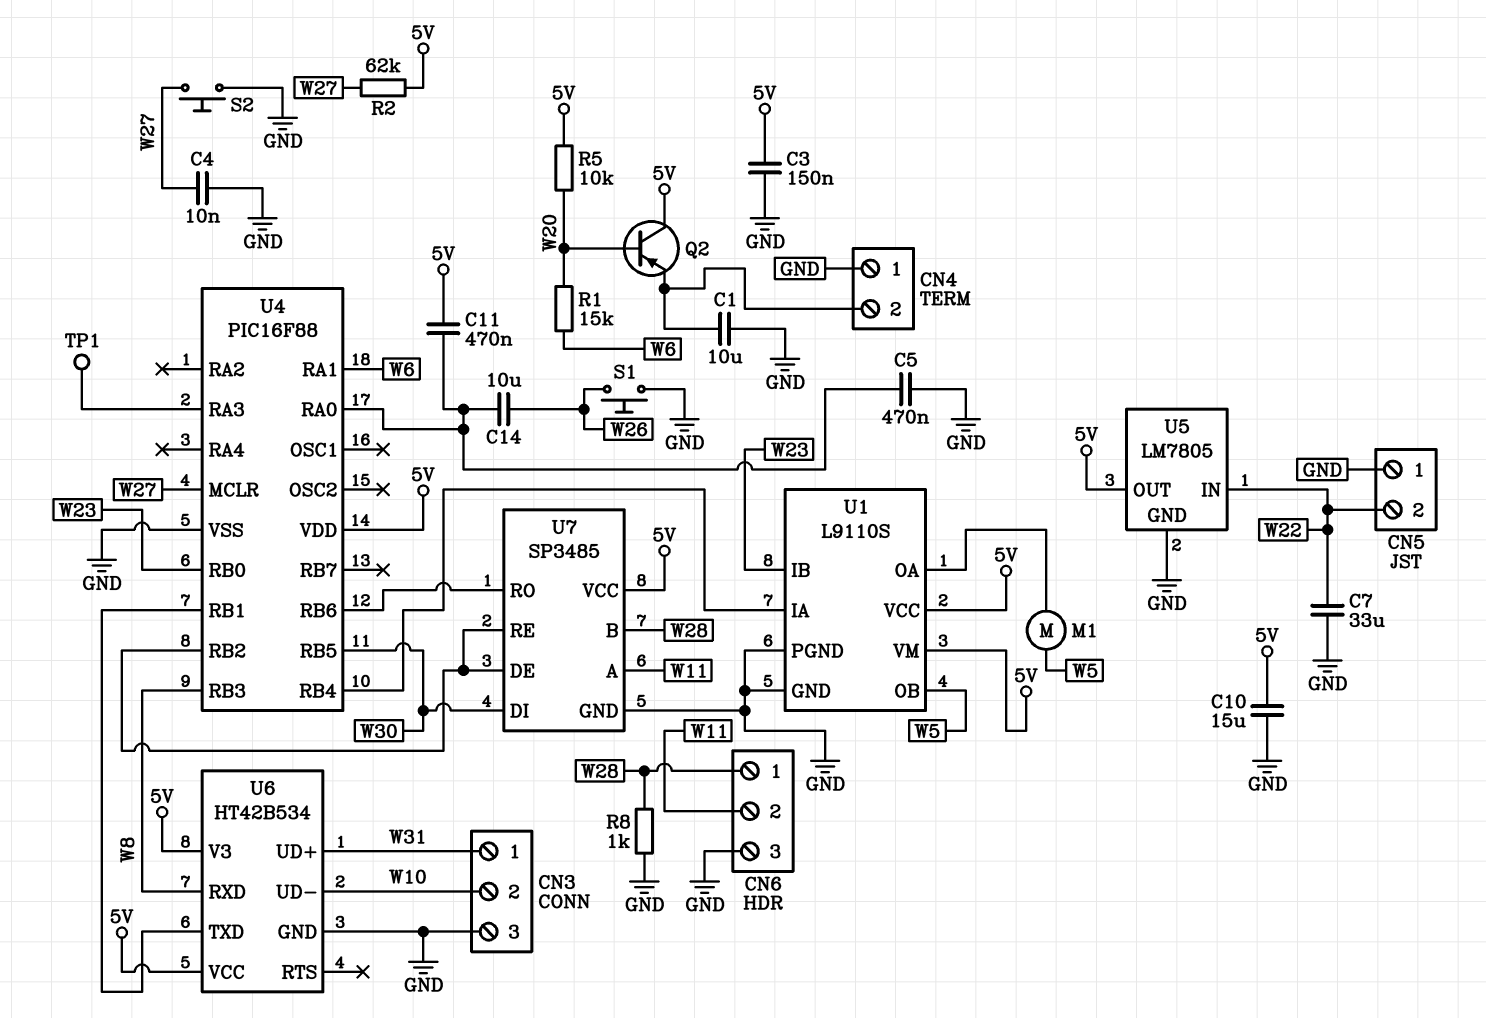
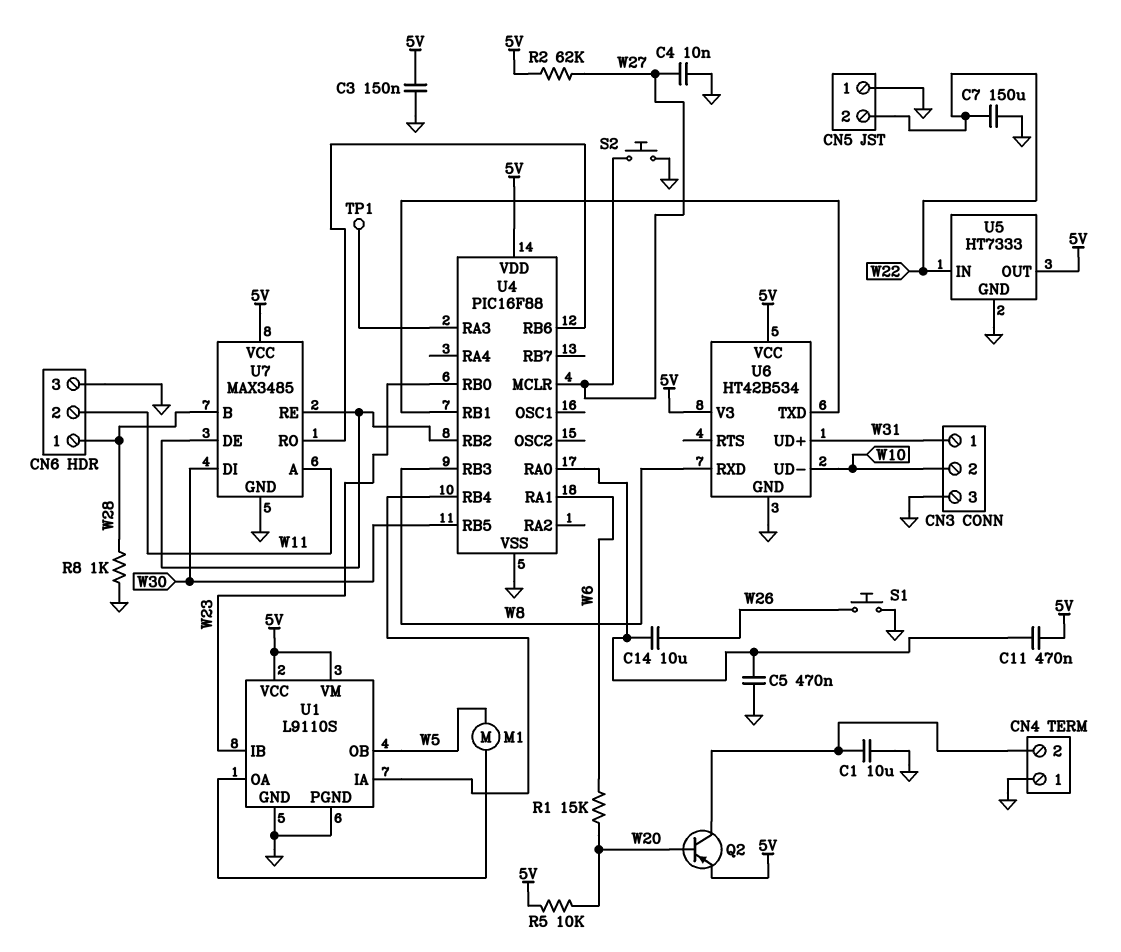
C7: 33uF (GND, W22) -> 150uF (GND, W22)
C10: 15uF (5V, GND) -> none
Q2: PNP (B W20, C 5V, E CN4/2) -> PNP (B W20, C CN4/2, E 5V)
U5: LM7805 -> HT7333
U7: SP3485 -> MAX3485

